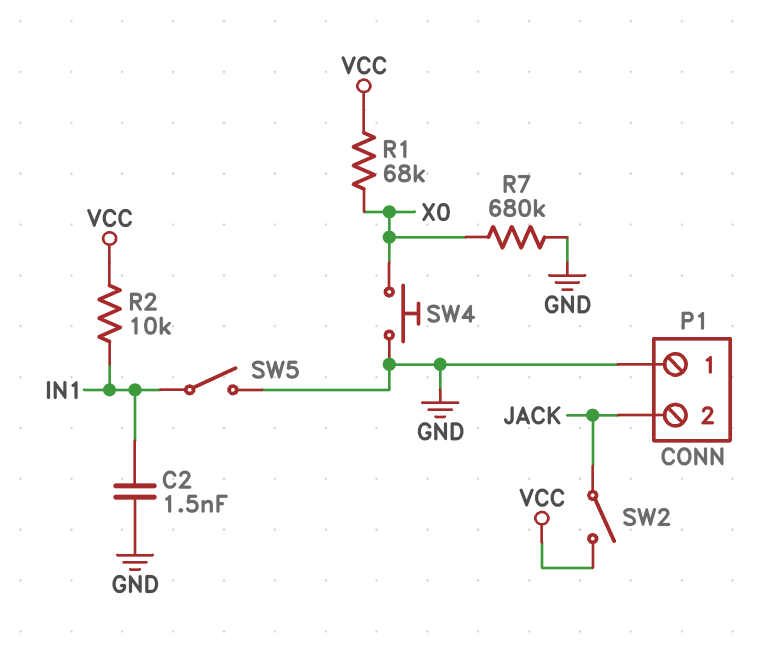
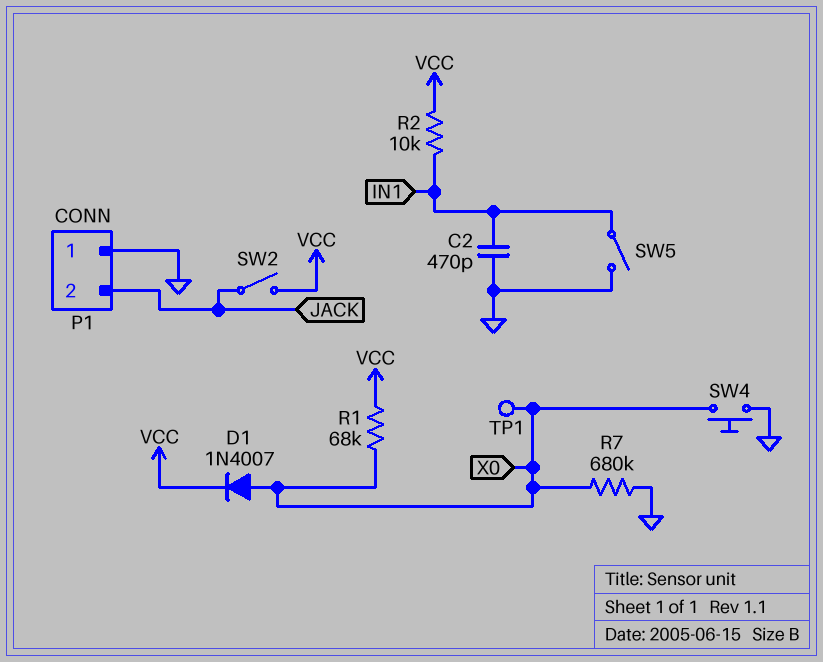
C2: 1.5nF (GND, IN1) -> 470pF (GND, IN1)
D1: none -> diode 1N4007 (A X0, K VCC)
TP1: none -> test point (X0)

